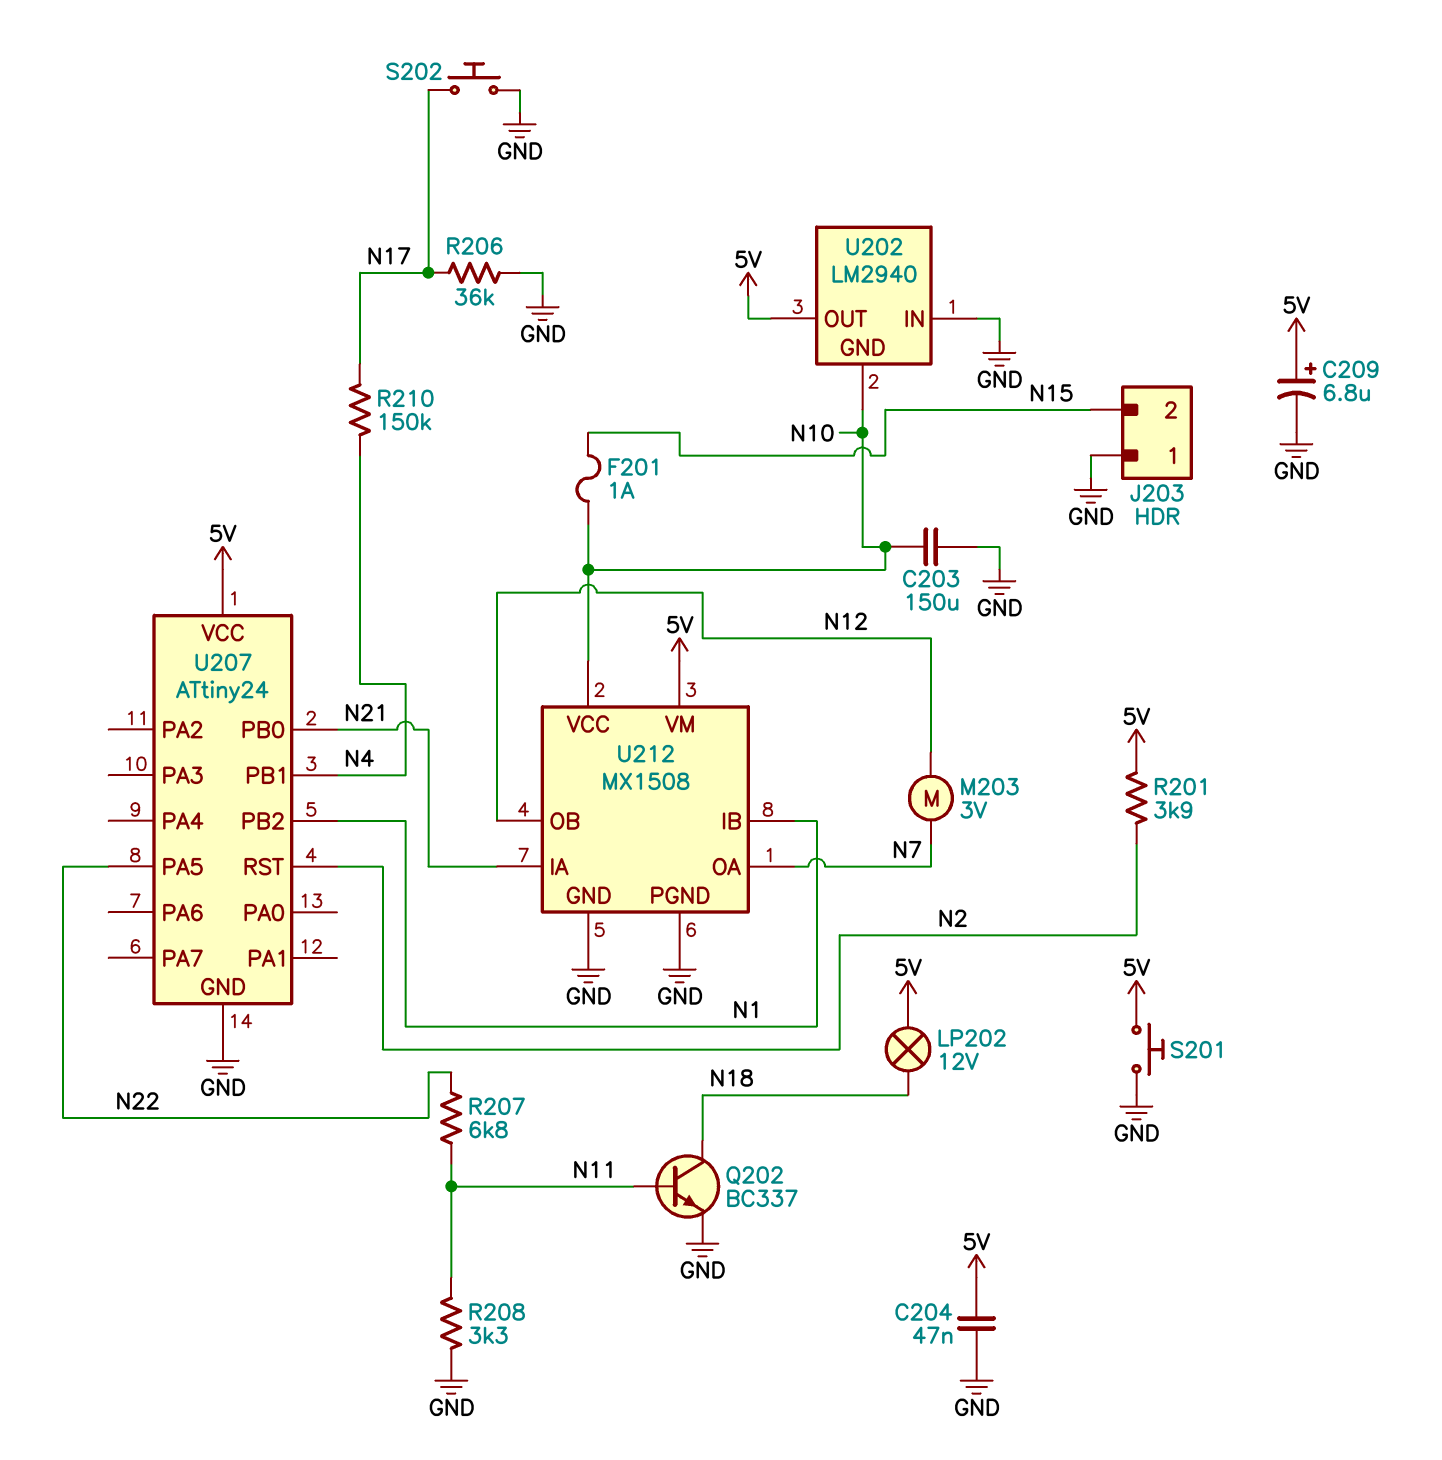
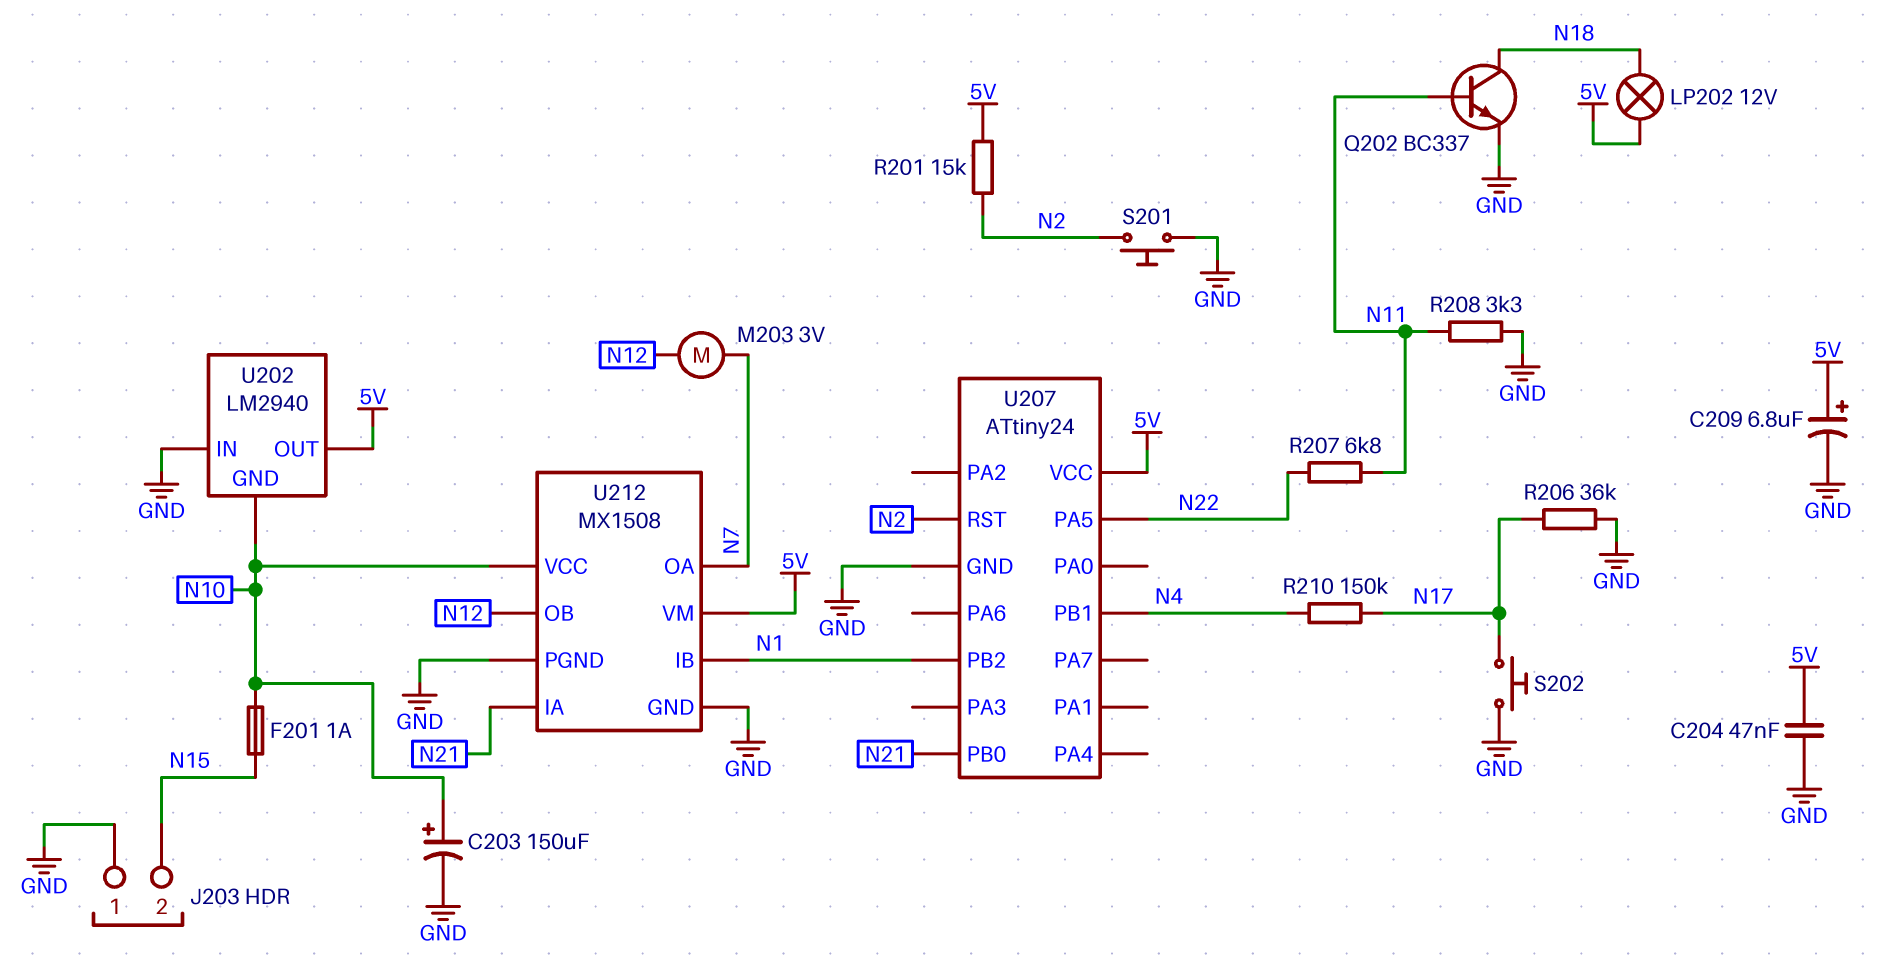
C203: 150uF (GND, N10) -> 150uF (plus N10, minus GND)
R201: 3.9k (5V, N2) -> 15k (5V, N2)
S201: button (5V, GND) -> button (GND, N2)

